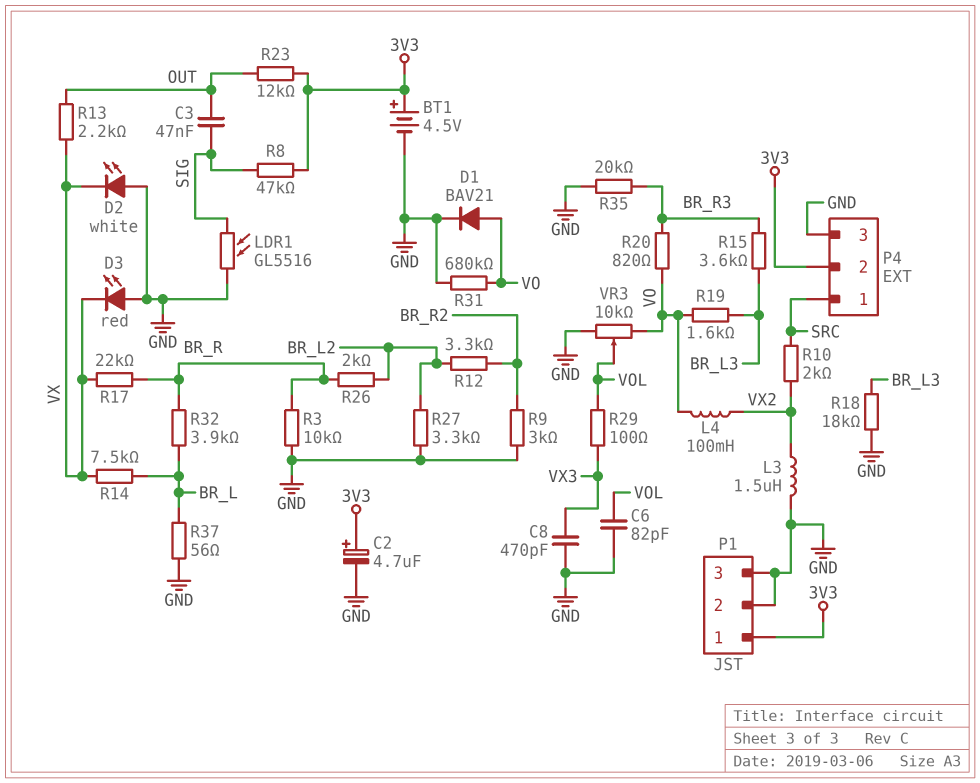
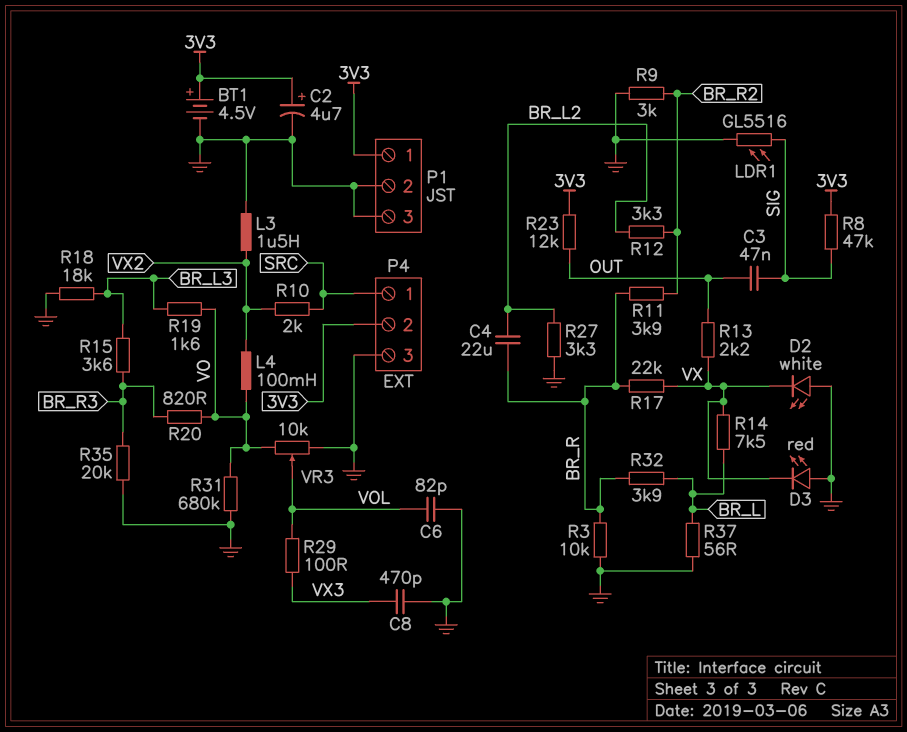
C4: none -> 22uF (BR_L2, BR_R)
D1: diode BAV21 (A VO, K GND) -> none
R11: none -> 3.9k (BR_R, BR_R2)
R26: 2k (BR_L2, BR_R) -> none

